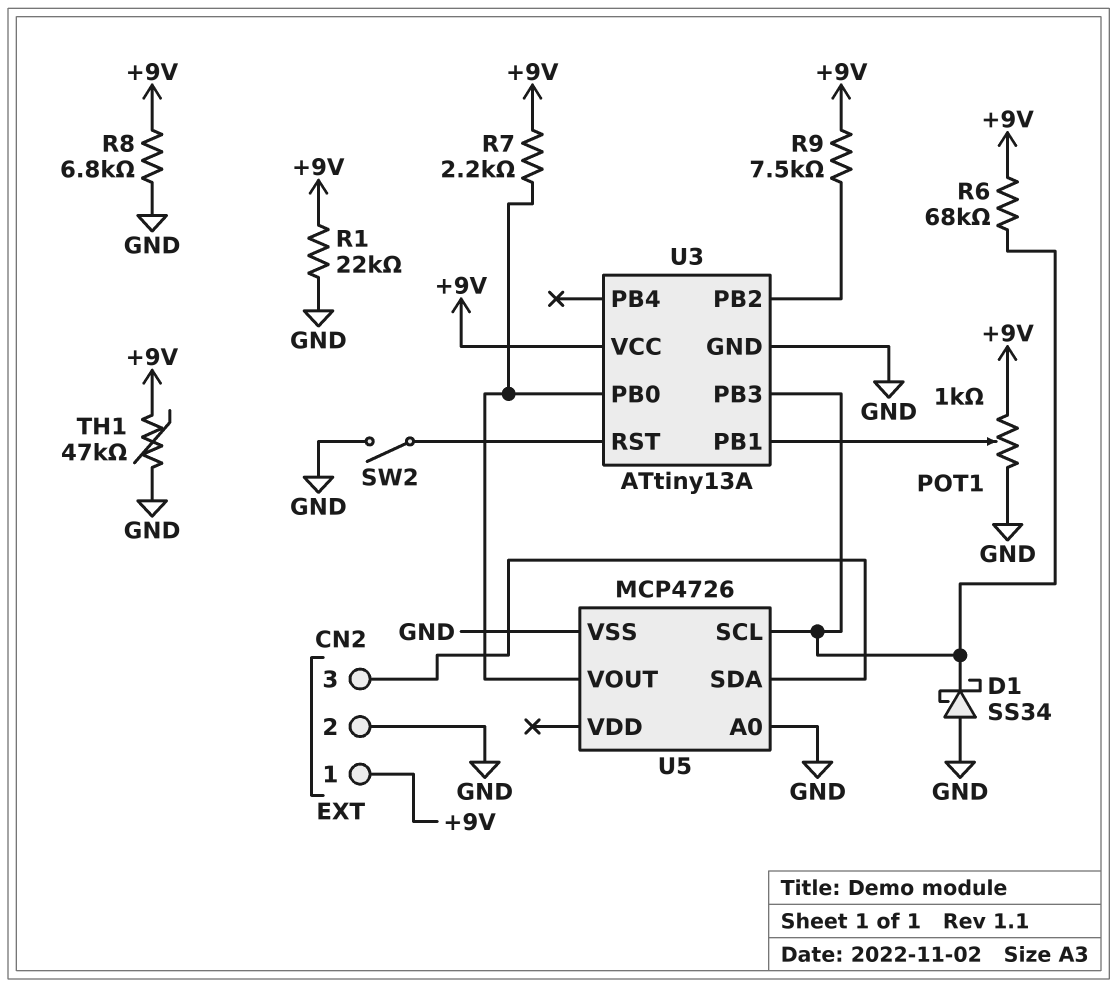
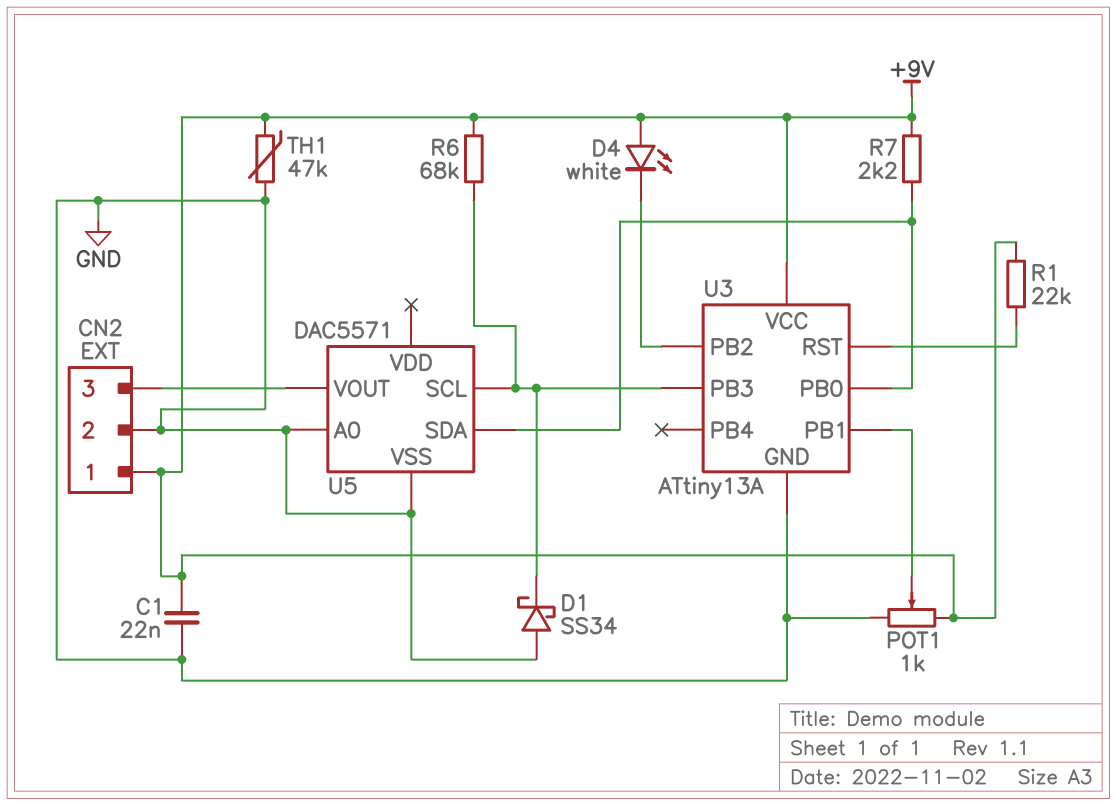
C1: none -> 22nF (+9V, GND)
D4: none -> LED white (A +9V, K U3/PB2)
R1: 22k (+9V, GND) -> 22k (+9V, U3/RST)
R8: 6.8k (+9V, GND) -> none
R9: 7.5k (+9V, U3/PB2) -> none
SW2: switch (GND, U3/RST) -> none
U5: MCP4726 -> DAC5571
U5 pin SDA: CN2/3 -> U3/PB0
U5 pin VOUT: U3/PB0 -> CN2/3

